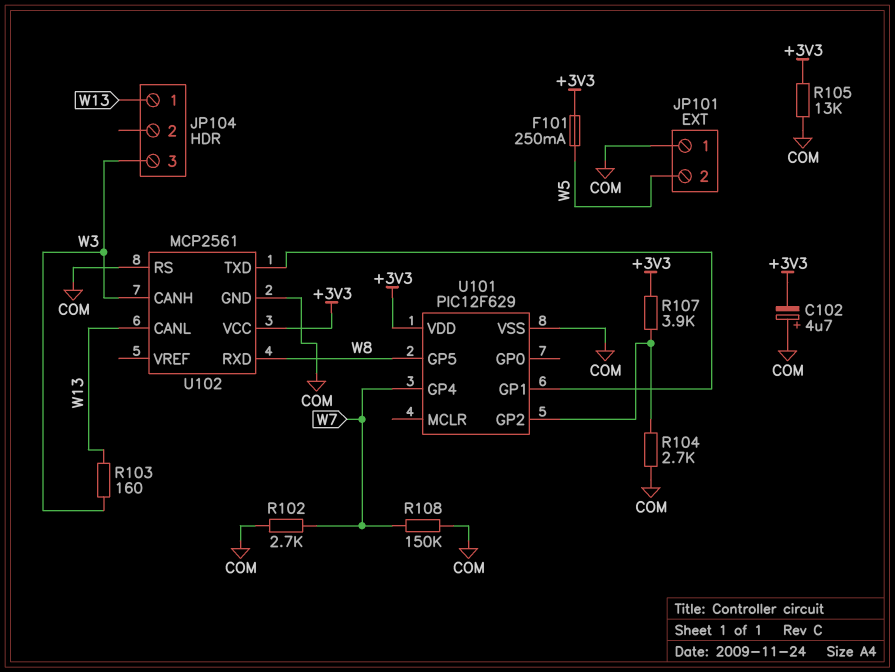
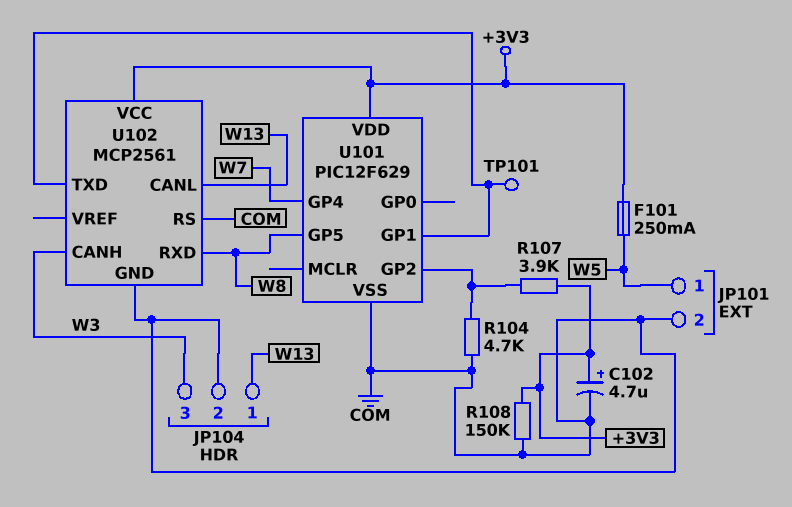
C102: 4.7uF (plus COM, minus +3V3) -> 4.7uF (plus +3V3, minus COM)
JP101 pin 1: COM -> W5
JP101 pin 2: W5 -> COM
JP104 pin 2: none -> COM
R102: 2.7k (COM, W7) -> none
R103: 160 (W3, W13) -> none
R104: 2.7k (COM, U101/GP2) -> 4.7k (COM, U101/GP2)
R105: 13k (+3V3, COM) -> none
R108: 150k (COM, W7) -> 150k (+3V3, COM)
TP101: none -> test point (U101/GP1)

